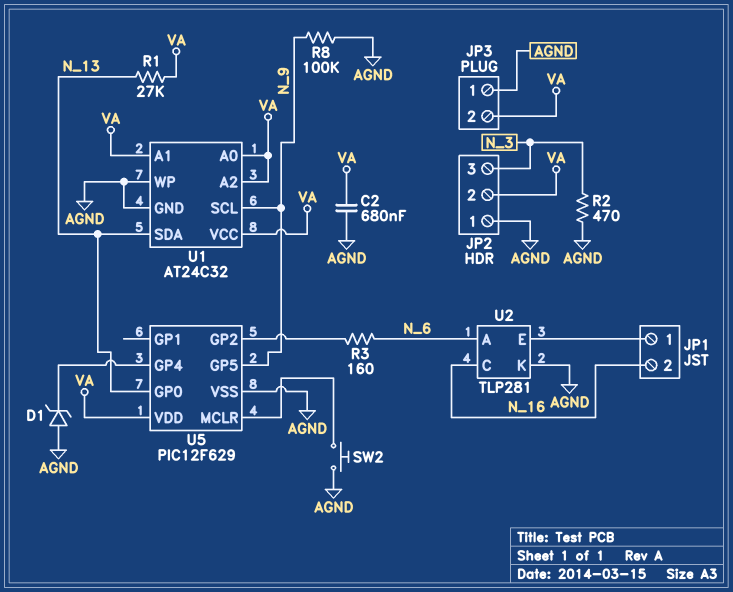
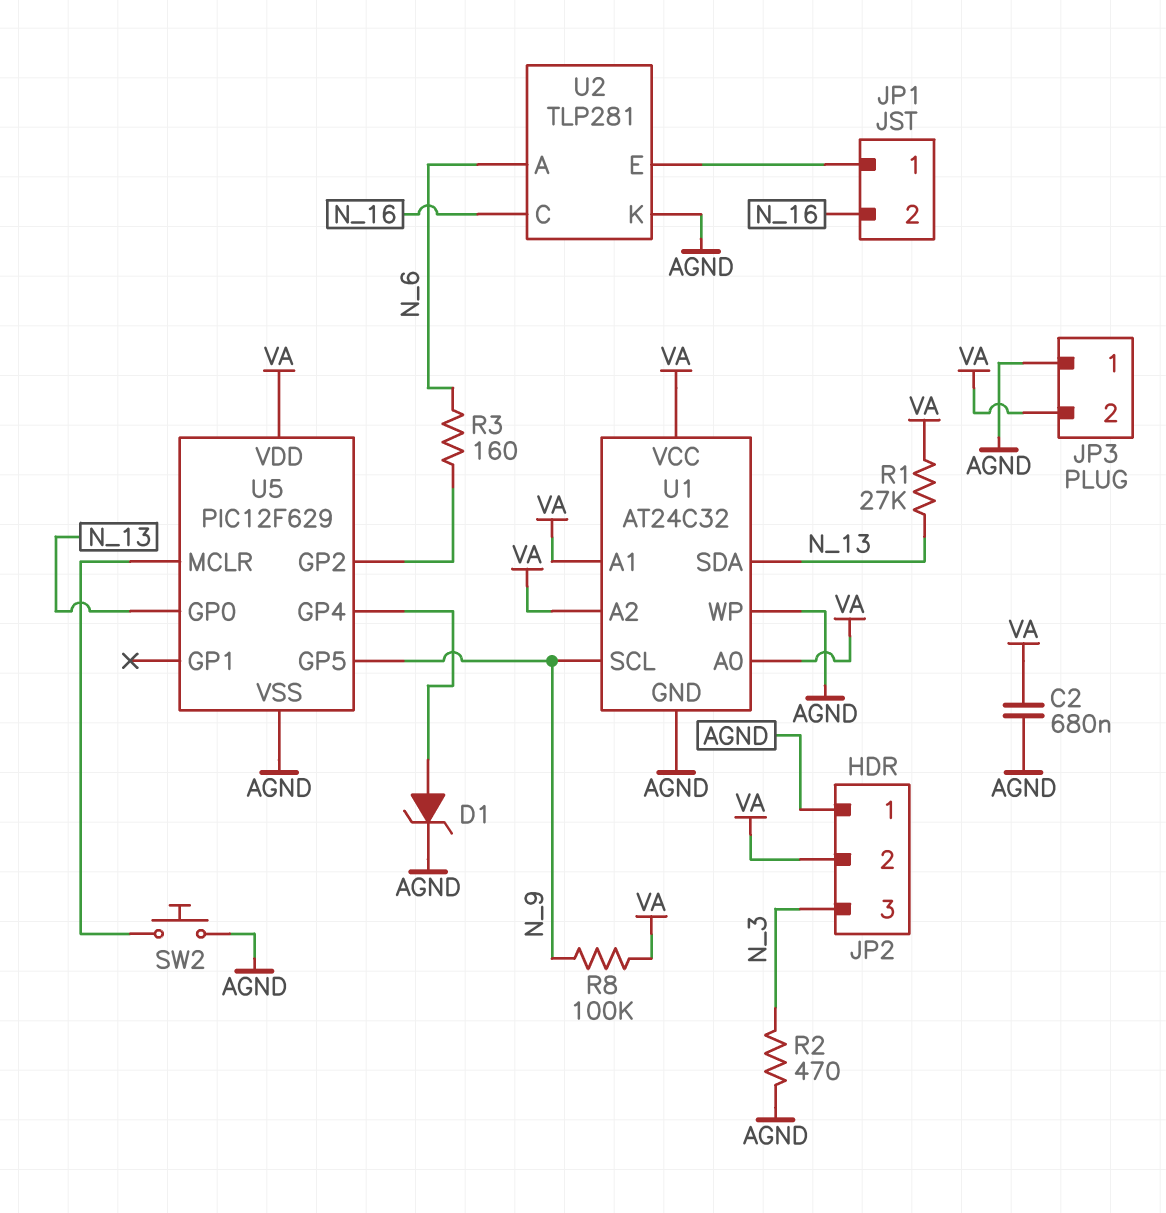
D1: zener (A AGND, K U5/GP4) -> zener (A U5/GP4, K AGND)
R8: 100k (AGND, N_9) -> 100k (N_9, VA)

